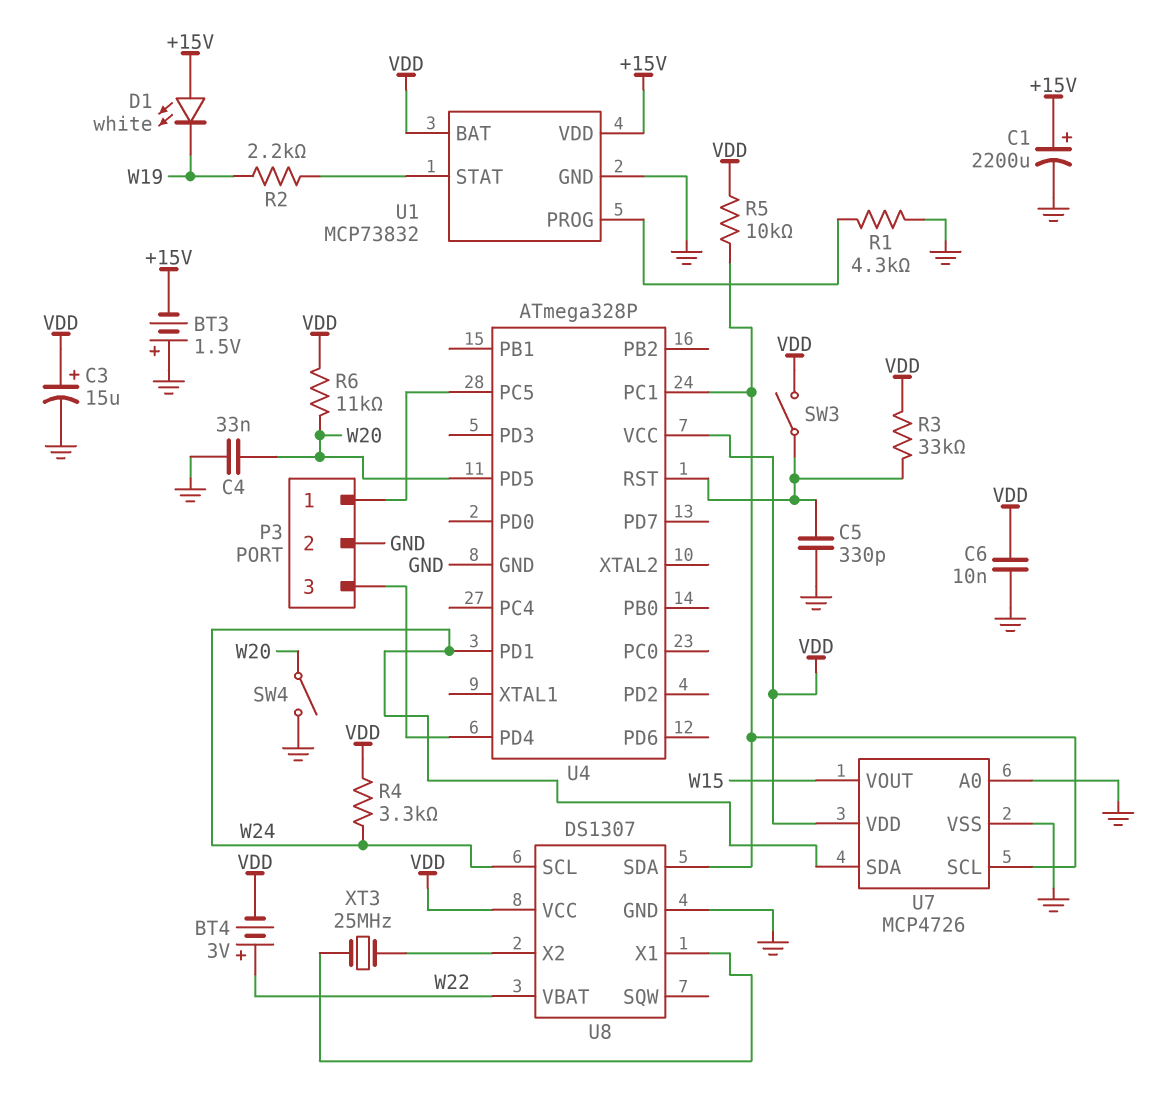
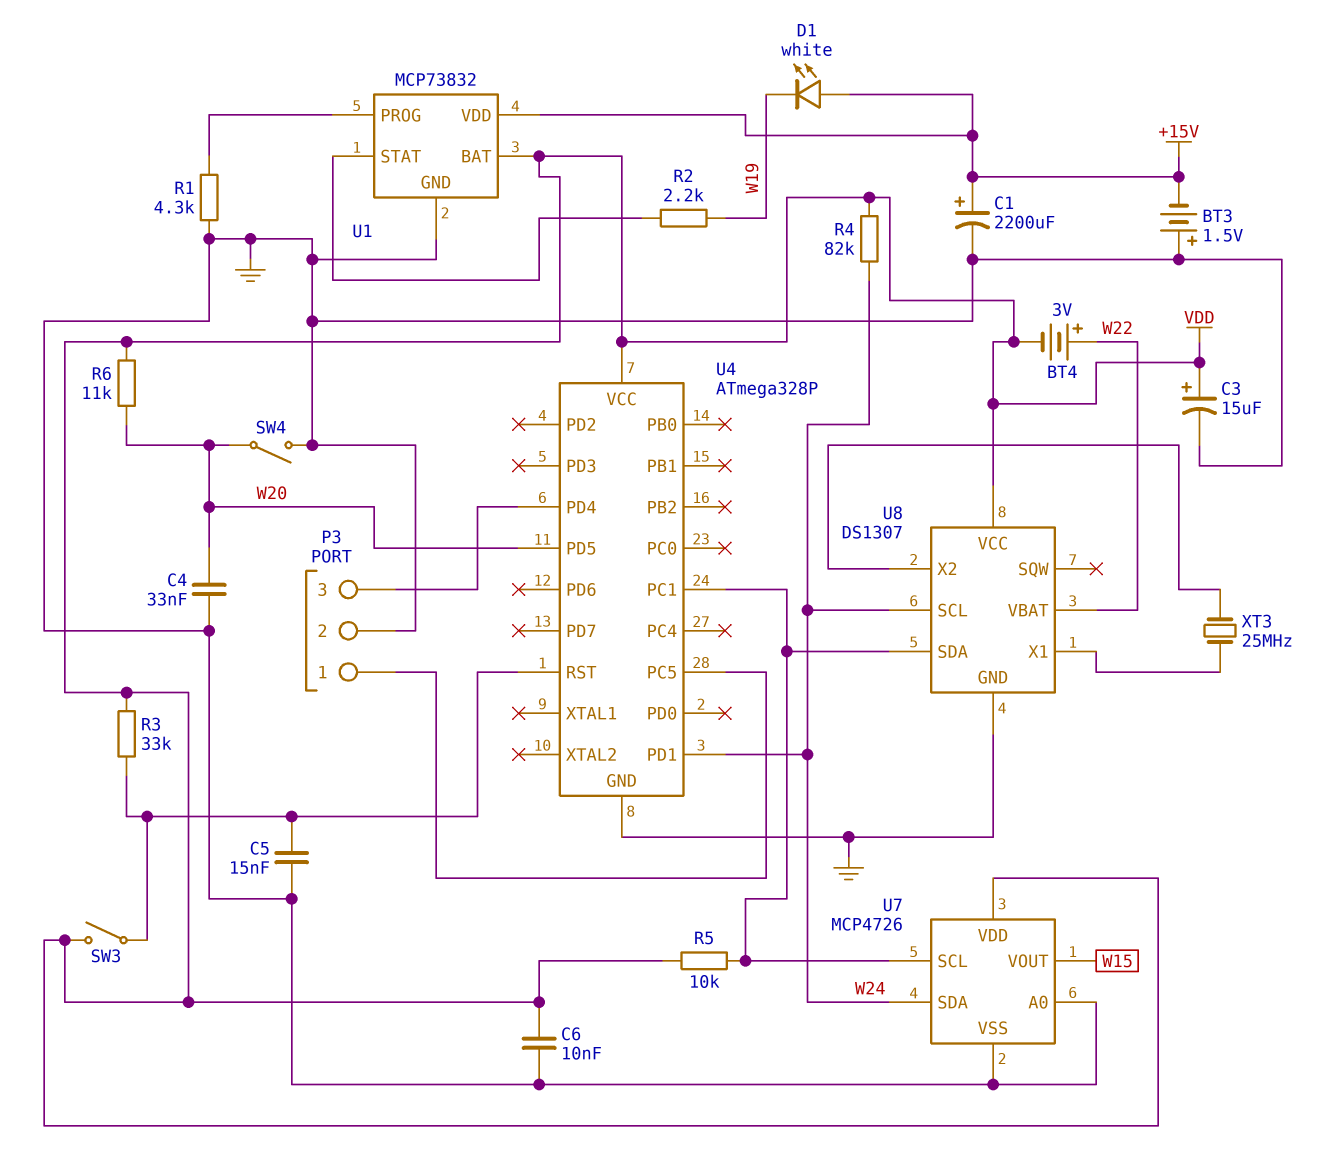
C5: 330pF (GND, U4/RST) -> 15nF (GND, U4/RST)
R4: 3.3k (VDD, W24) -> 82k (VDD, W24)

